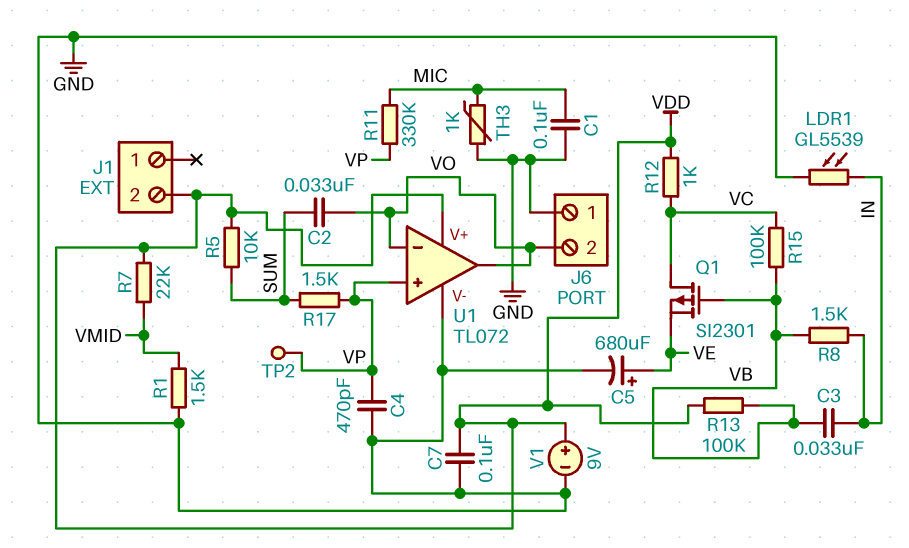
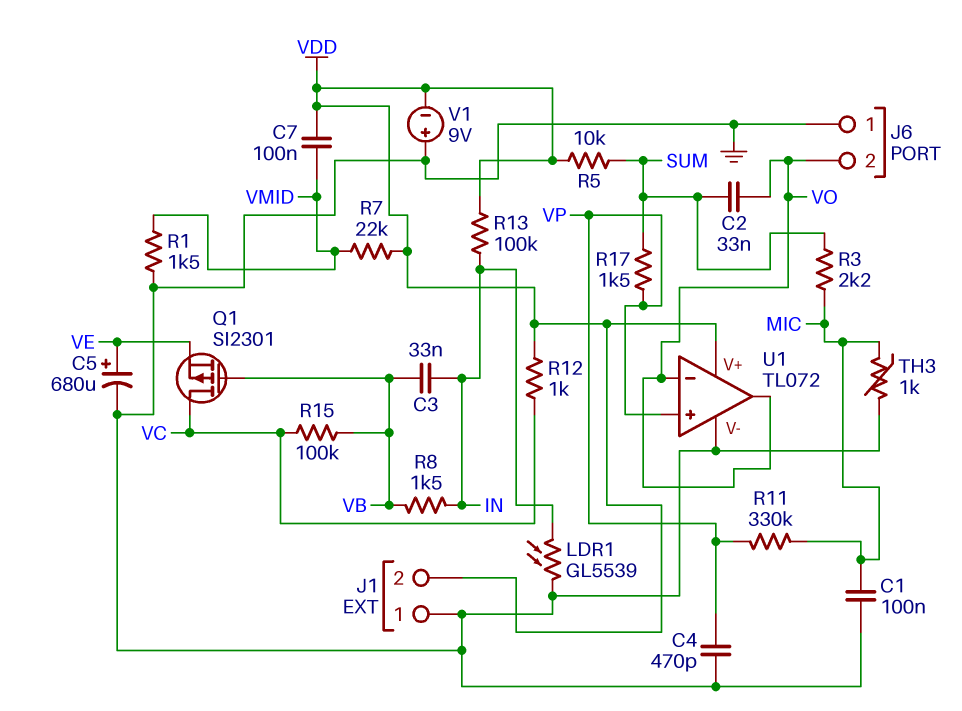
C7: 100nF (GND, VDD) -> 100nF (VDD, VMID)
J1 pin 1: none -> GND
R3: none -> 2.2k (MIC, SUM)
R13: 100k (VB, VDD) -> 100k (IN, VDD)
TP2: test point (VP) -> none
V1: 9V (plus VDD, minus GND) -> 9V (plus GND, minus VDD)

